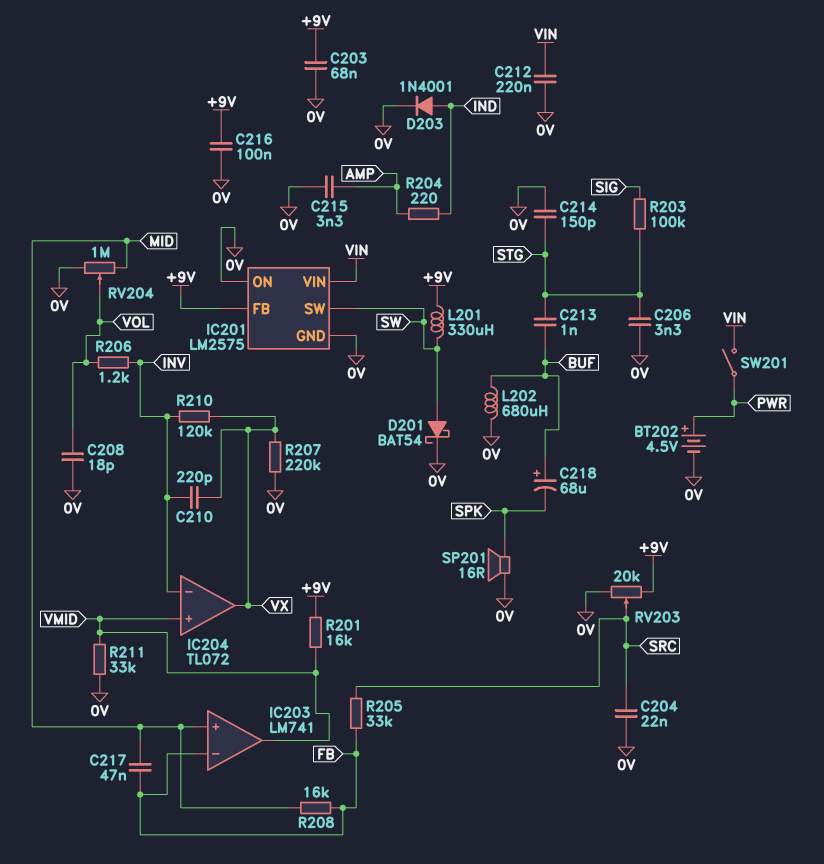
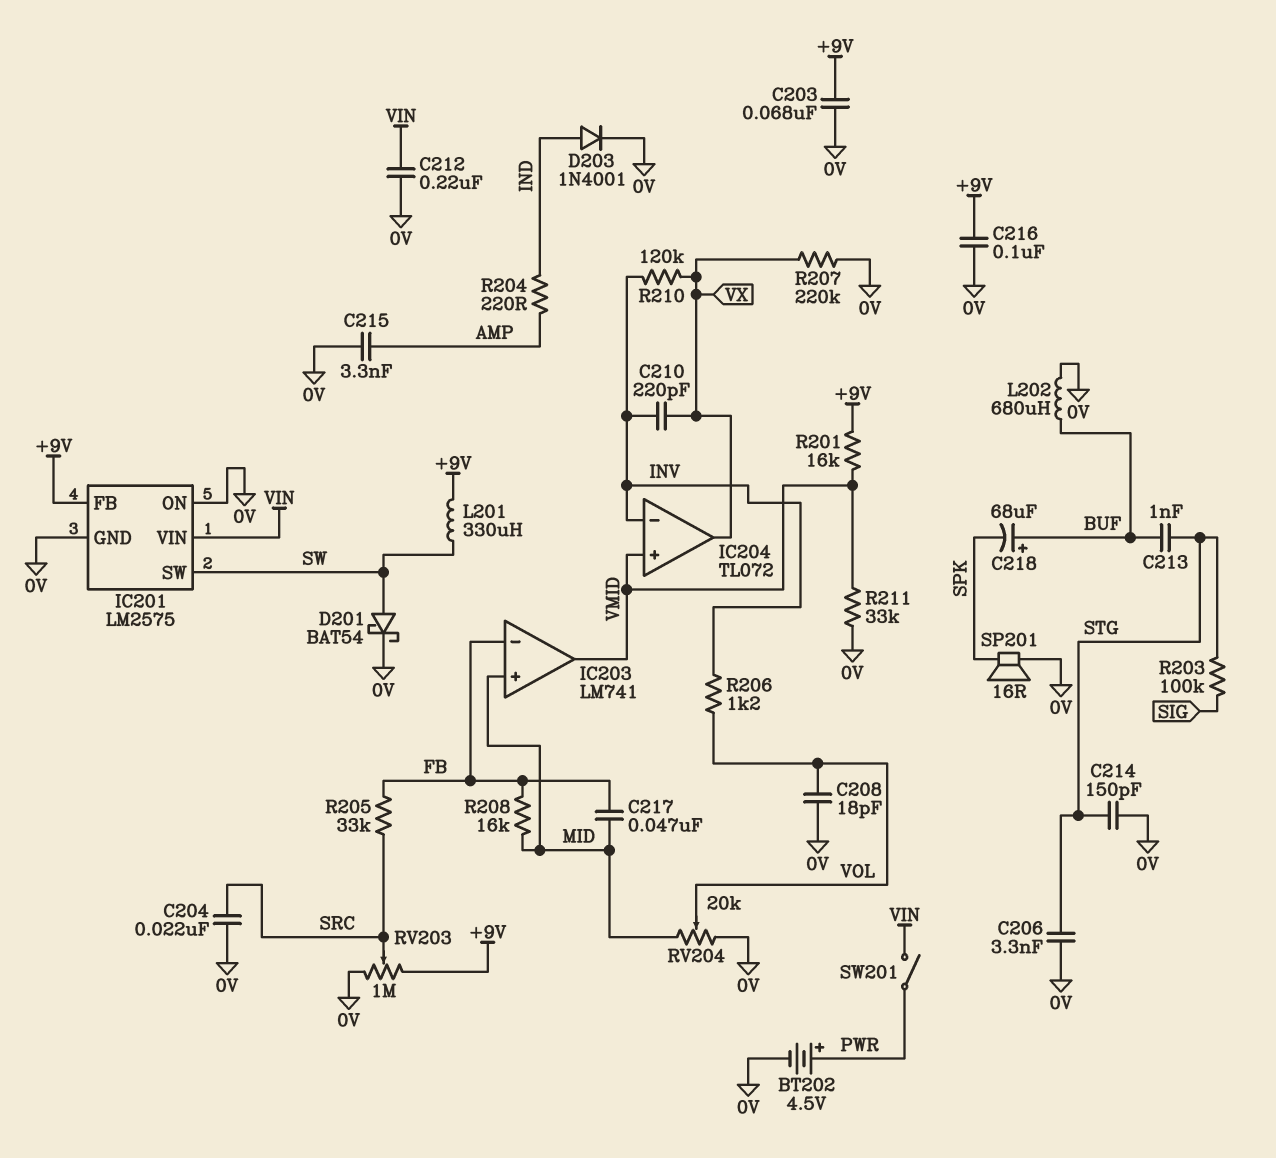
RV203: 20k (+9V, 0V, wiper SRC) -> 1M (+9V, 0V, wiper SRC)
RV204: 1M (0V, MID, wiper VOL) -> 20k (0V, MID, wiper VOL)

